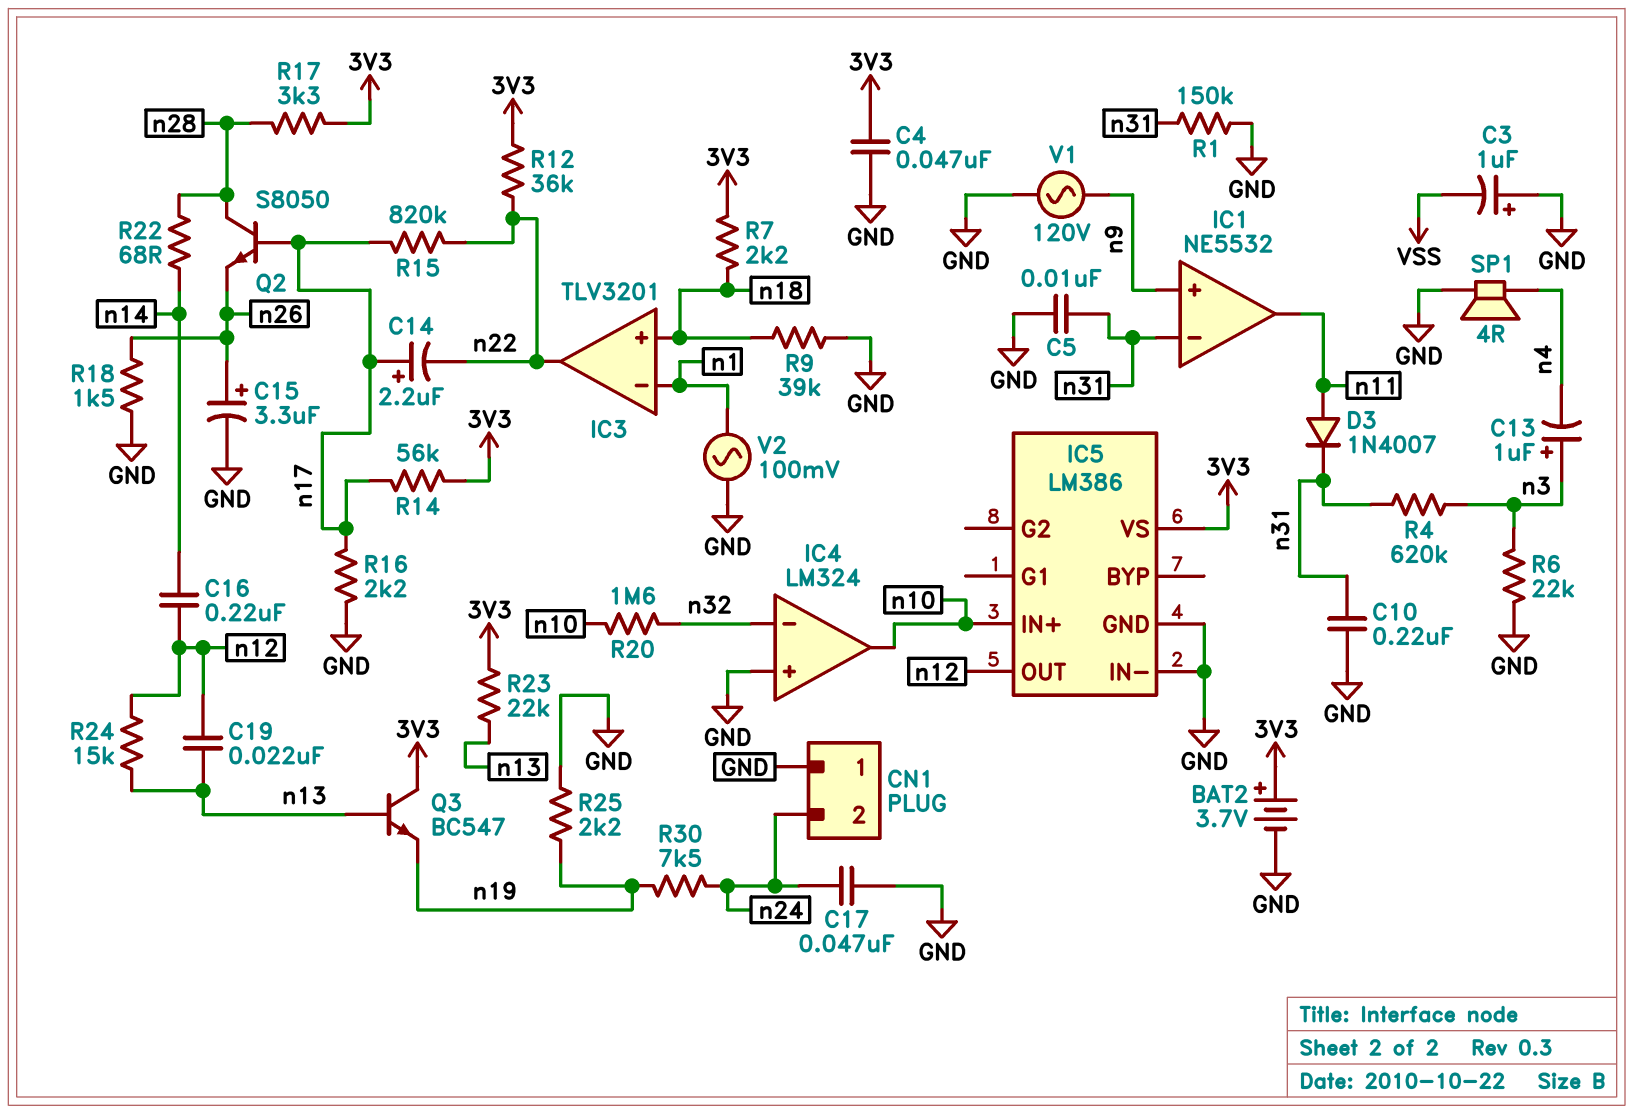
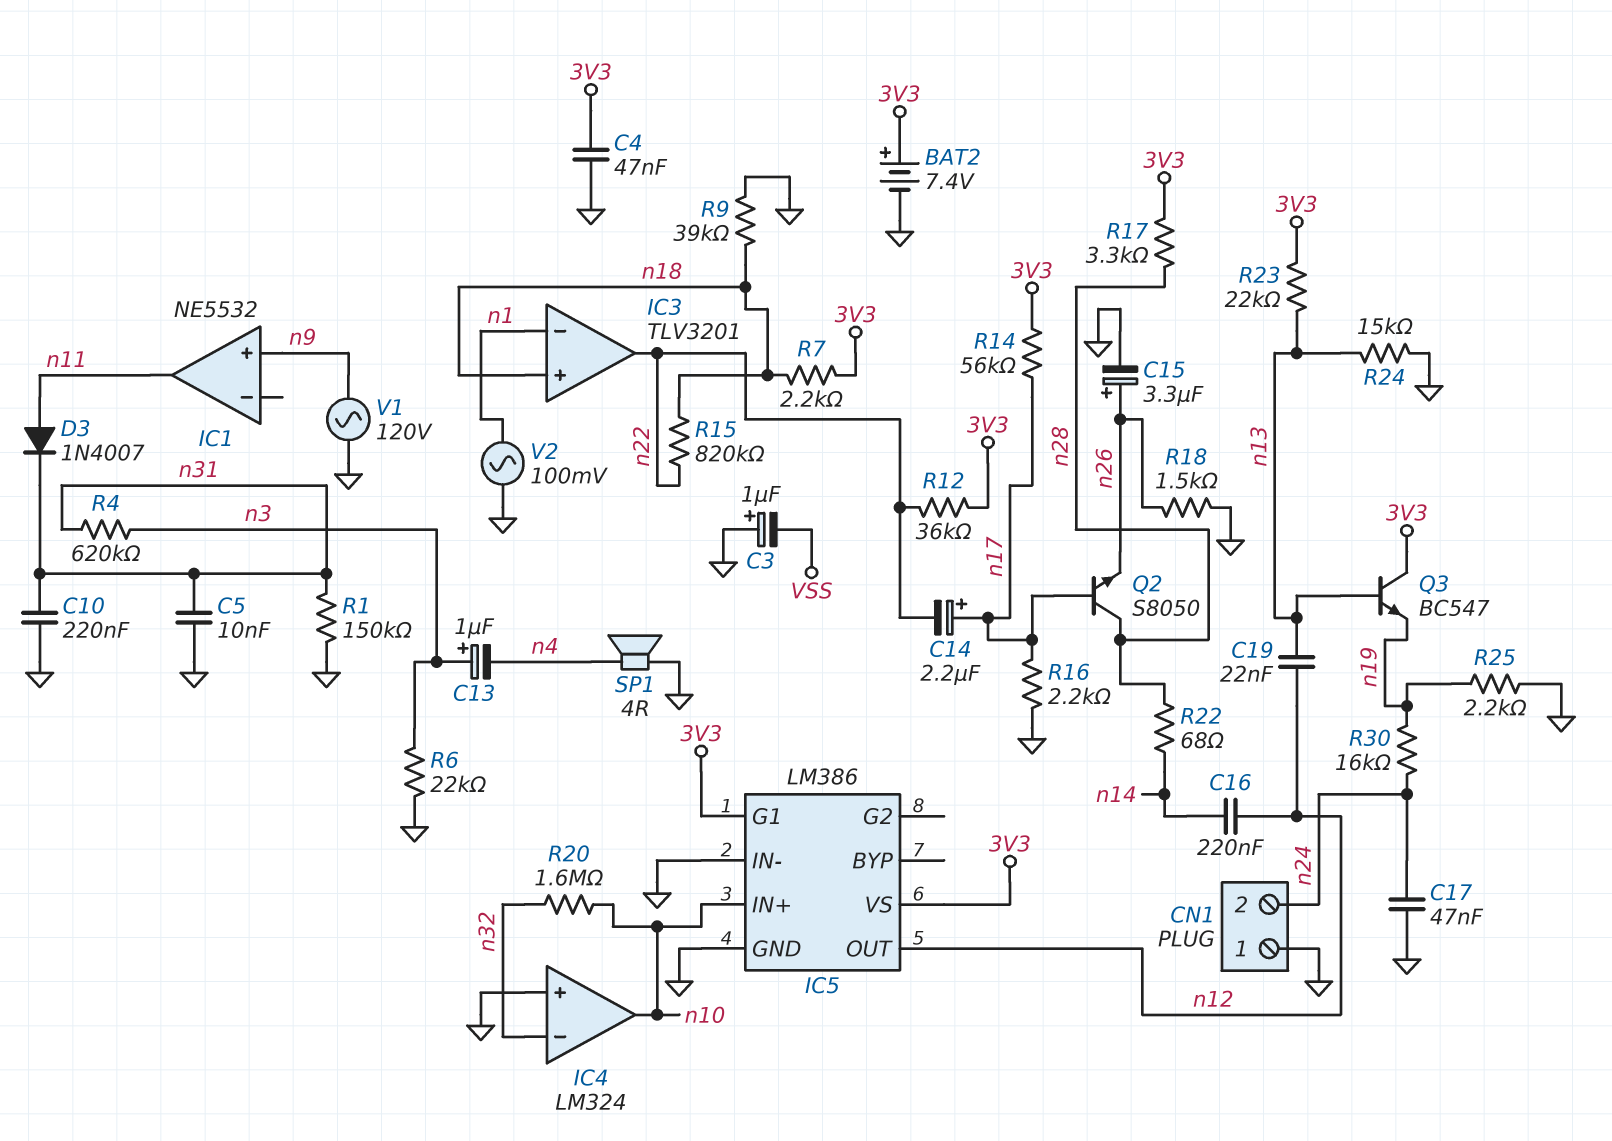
BAT2: 3.7V (plus 3V3, minus GND) -> 7.4V (plus 3V3, minus GND)
IC1 pin in-: n31 -> none
IC5 pin G1: none -> 3V3
R15: 820k (n17, n22) -> 820k (n18, n22)
R24: 15k (n12, n13) -> 15k (GND, n13)
R30: 7.5k (n19, n24) -> 16k (n19, n24)

